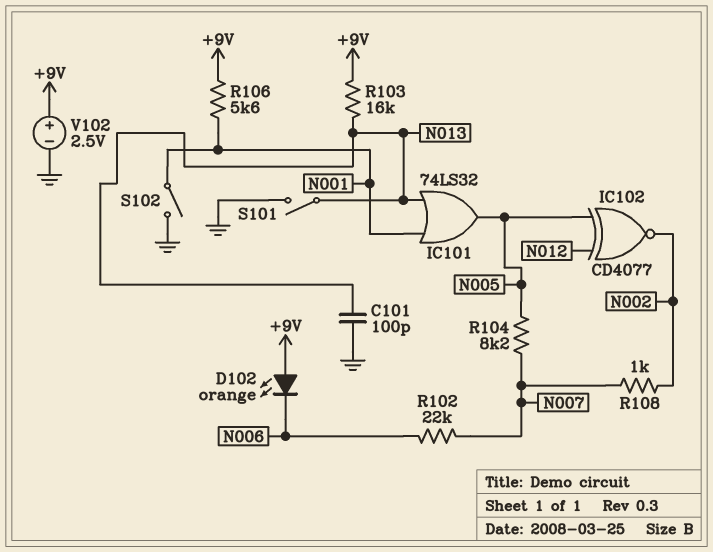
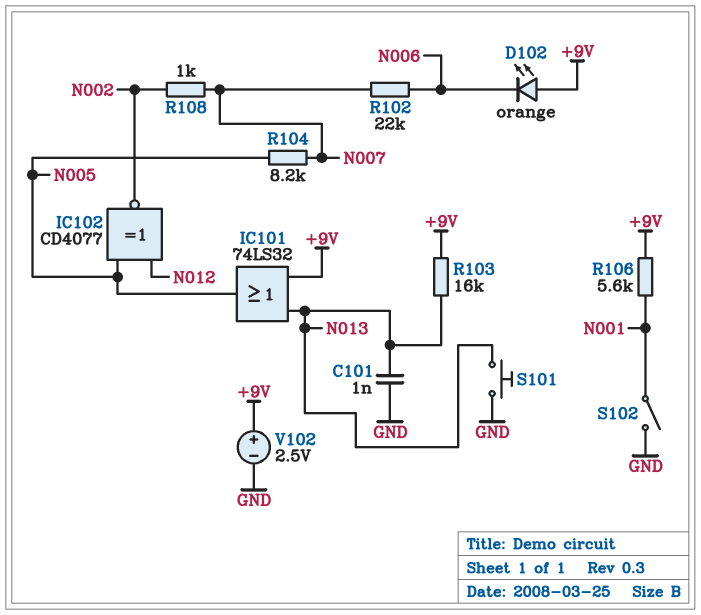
C101: 100pF (GND, N013) -> 1nF (GND, N013)
IC101: OR 74LS32 (in N001, in N013, out N005) -> OR 74LS32 (in +9V, in N013, out N005)
S101: switch (GND, N013) -> button (GND, N013)

